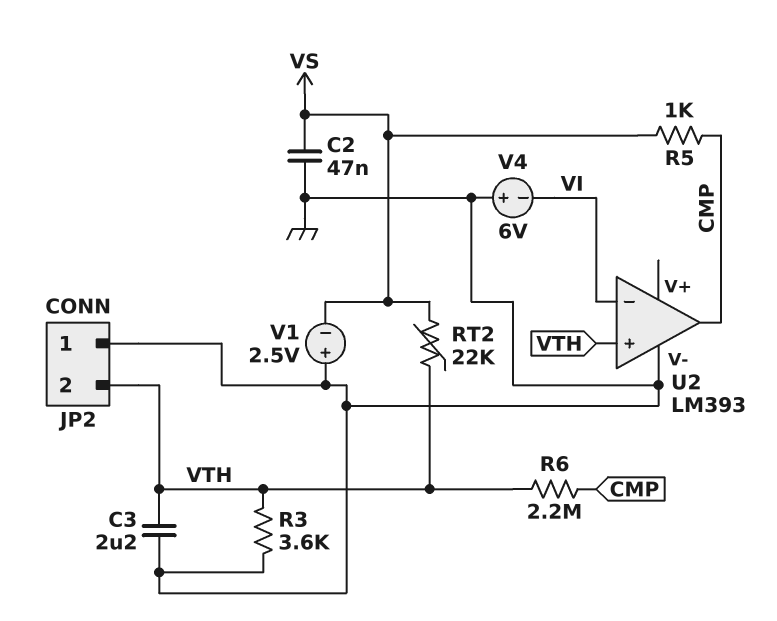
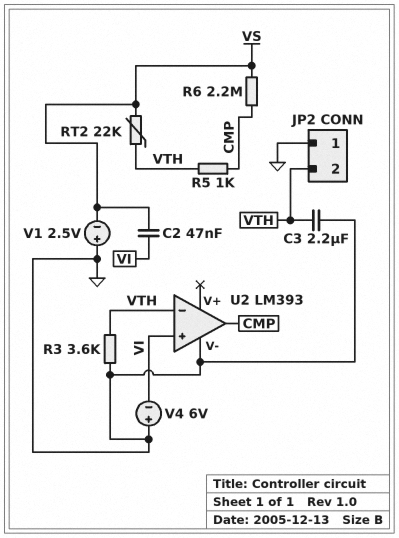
C2: 47nF (GND, VS) -> 47nF (VI, VS)
R5: 1k (CMP, VS) -> 1k (CMP, VTH)
R6: 2.2M (CMP, VTH) -> 2.2M (CMP, VS)
U2 pin in+: VTH -> VI
U2 pin in-: VI -> VTH

